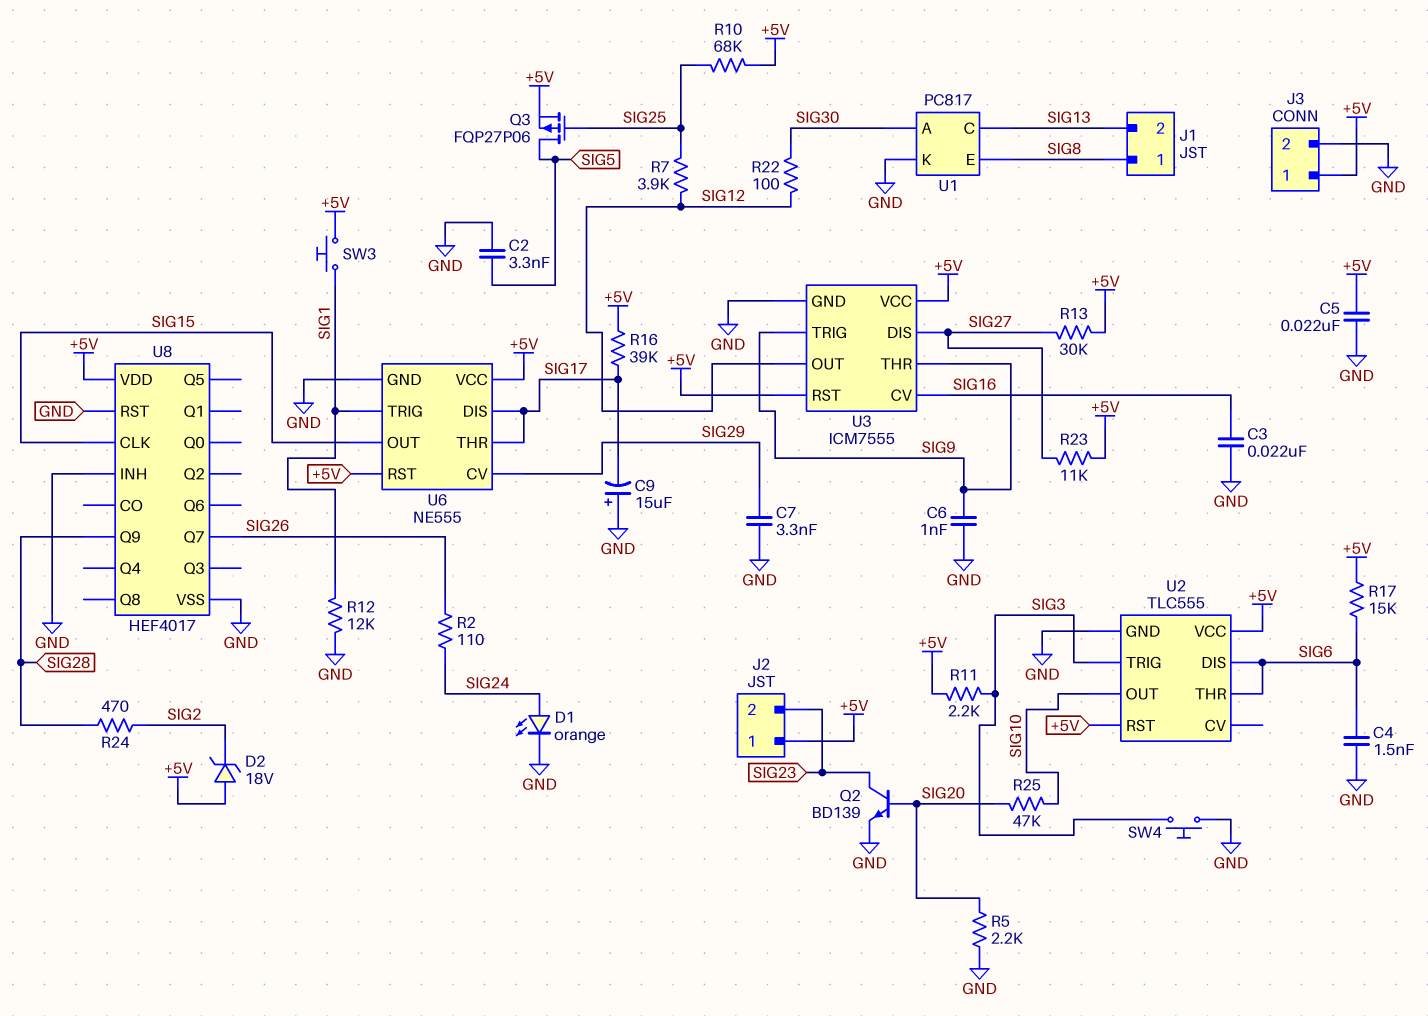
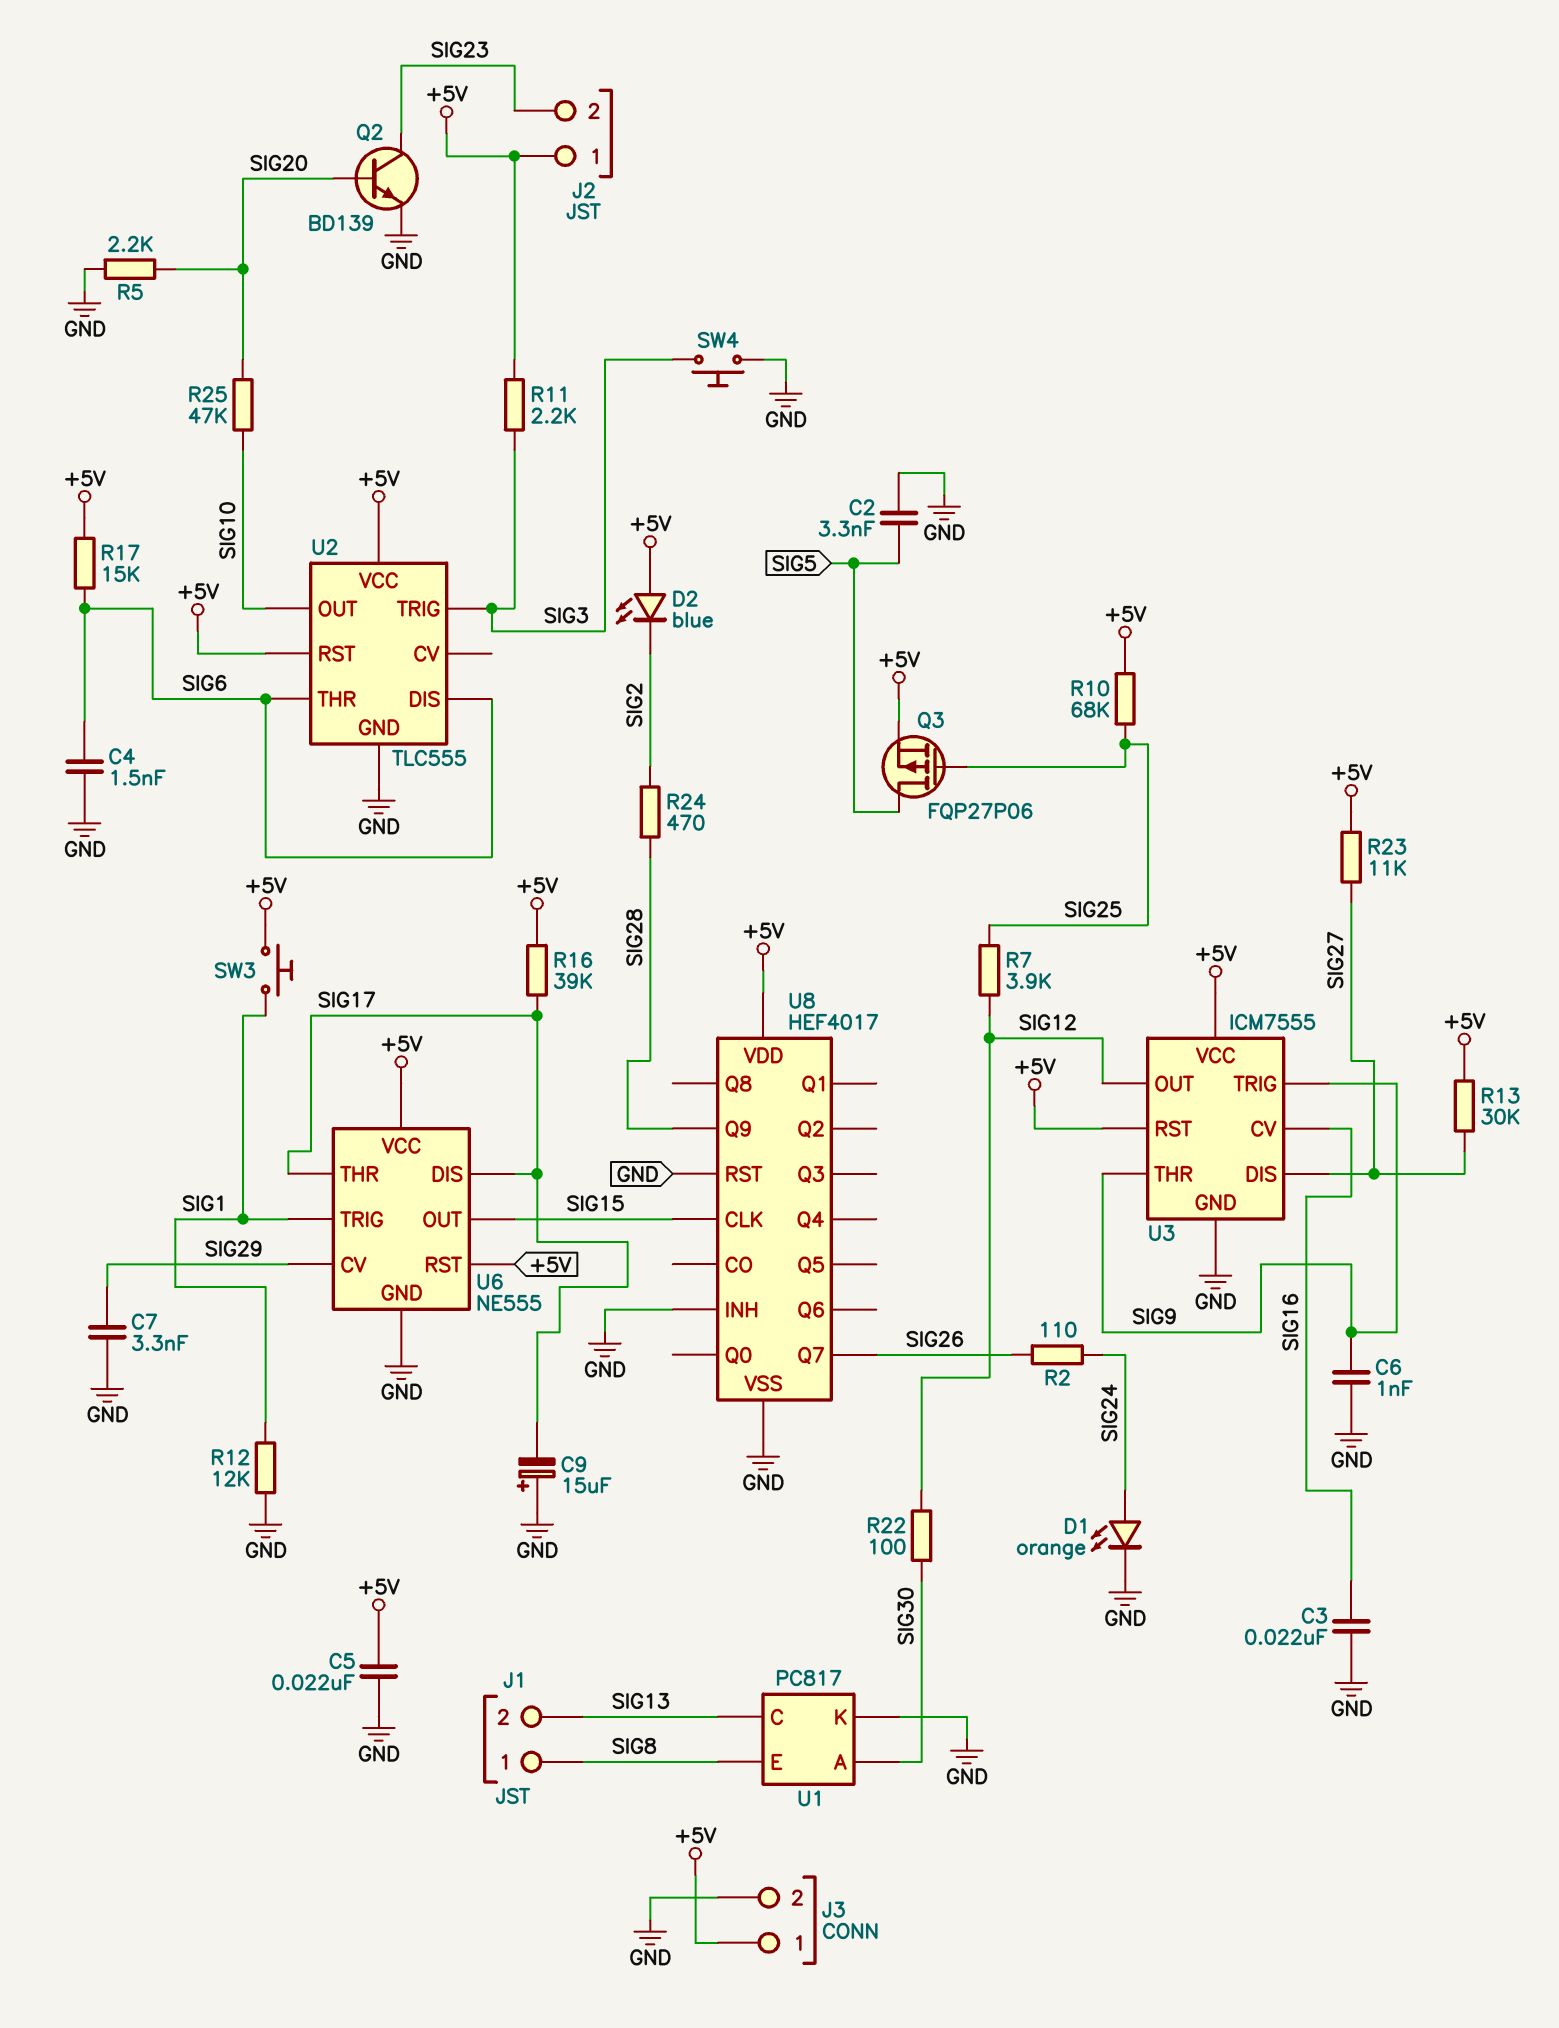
D2: zener 18V (A +5V, K SIG2) -> LED blue (A +5V, K SIG2)

